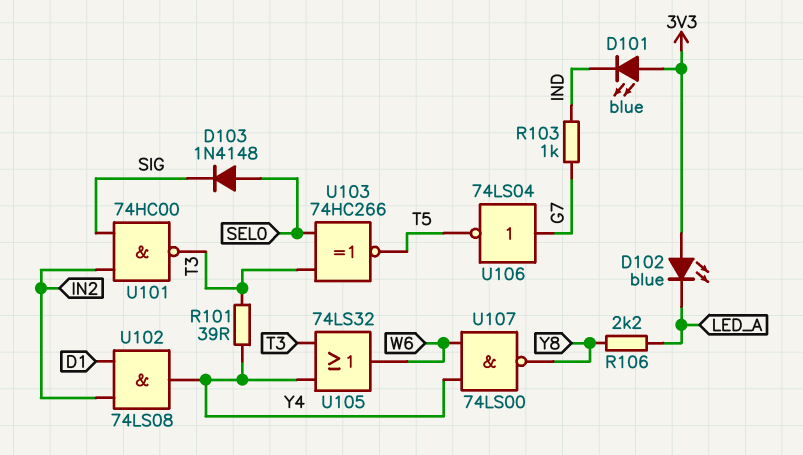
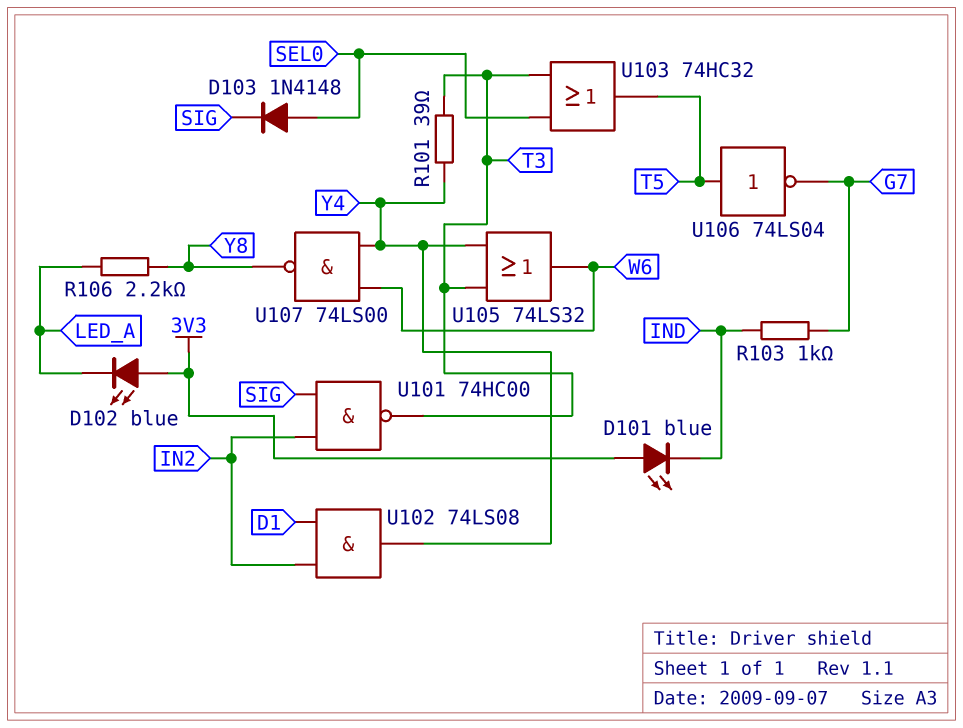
U103: XNOR 74HC266 (in SEL0, in T3, out T5) -> OR 74HC32 (in SEL0, in T3, out T5)
U106: NOT 74LS04 (in G7, out T5) -> NOT 74LS04 (in T5, out G7)

